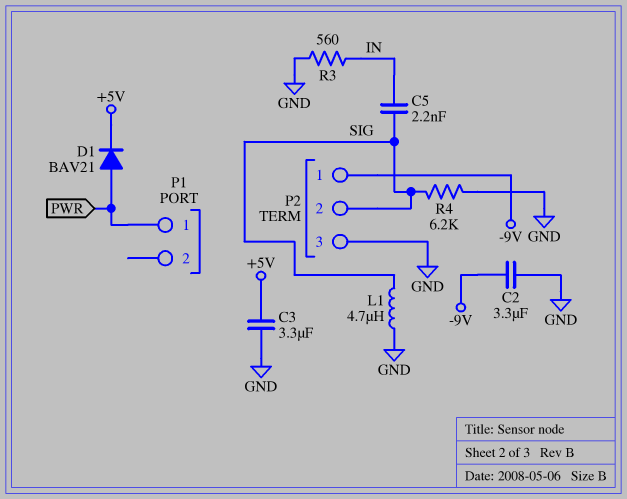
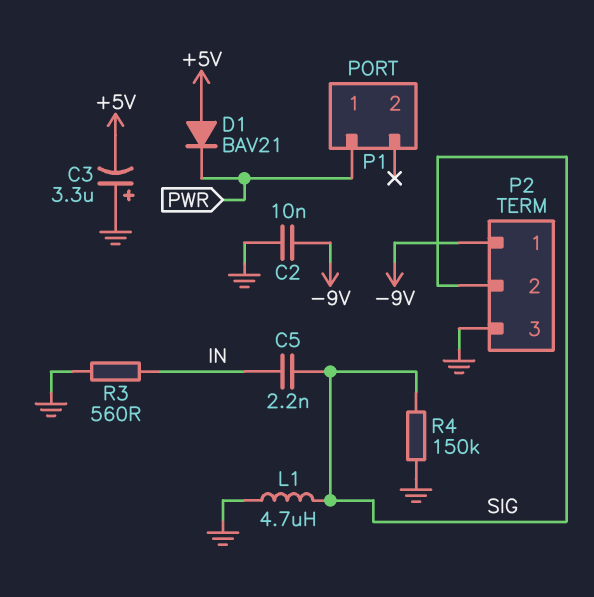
C2: 3.3uF (-9V, GND) -> 10nF (-9V, GND)
C3: 3.3uF (+5V, GND) -> 3.3uF (plus GND, minus +5V)
D1: diode BAV21 (A PWR, K +5V) -> diode BAV21 (A +5V, K PWR)
R4: 6.2k (GND, SIG) -> 150k (GND, SIG)

